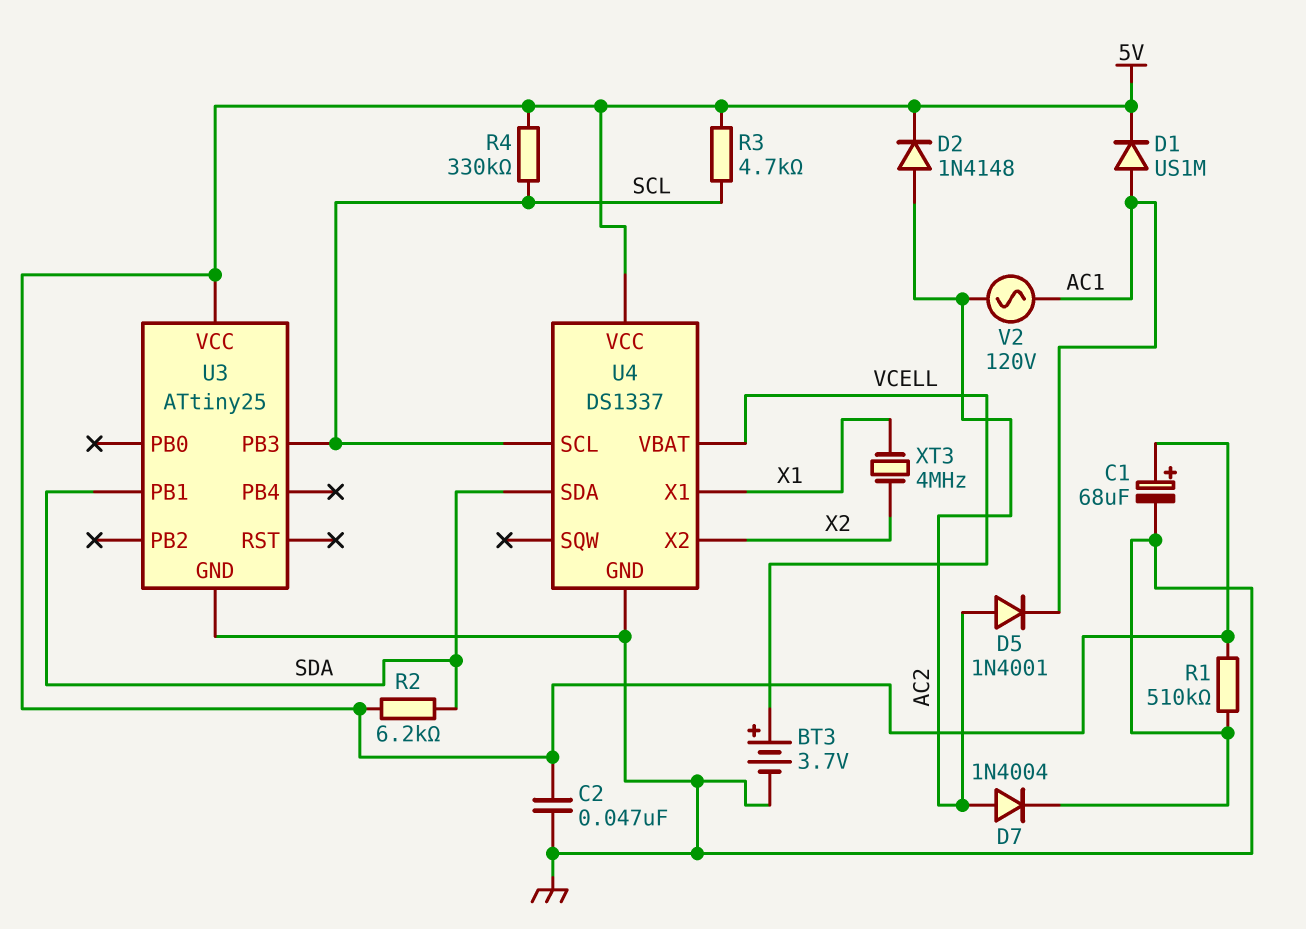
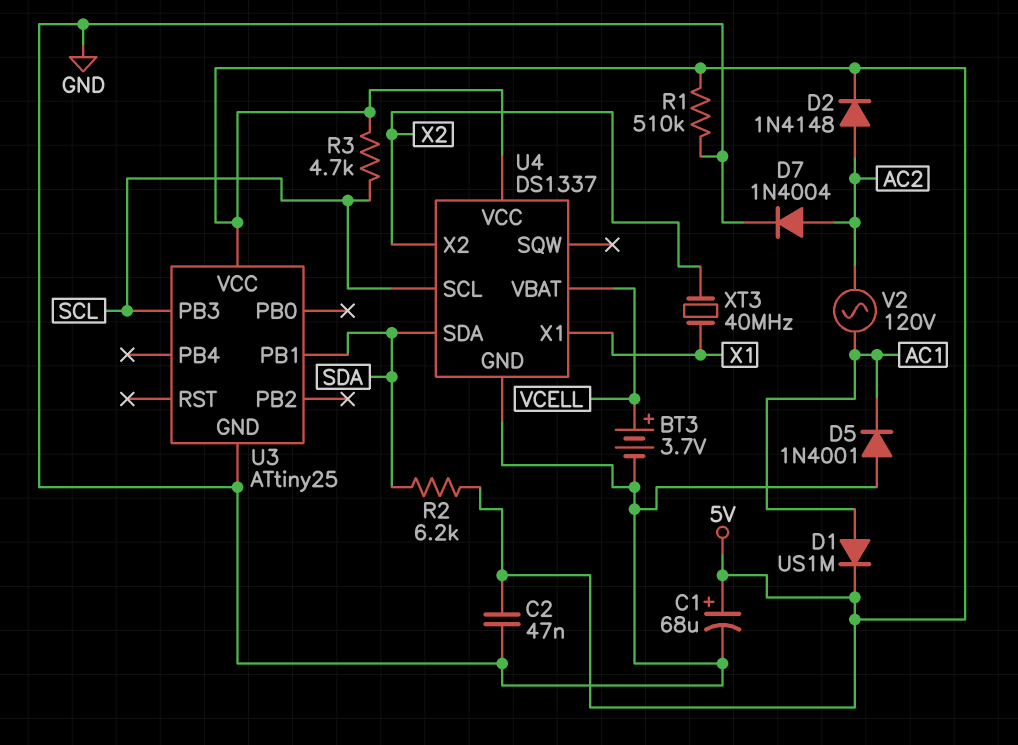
D5: diode 1N4001 (A AC2, K AC1) -> diode 1N4001 (A GND, K AC1)
R4: 330k (5V, SCL) -> none
XT3: 4MHz (X1, X2) -> 40MHz (X1, X2)

